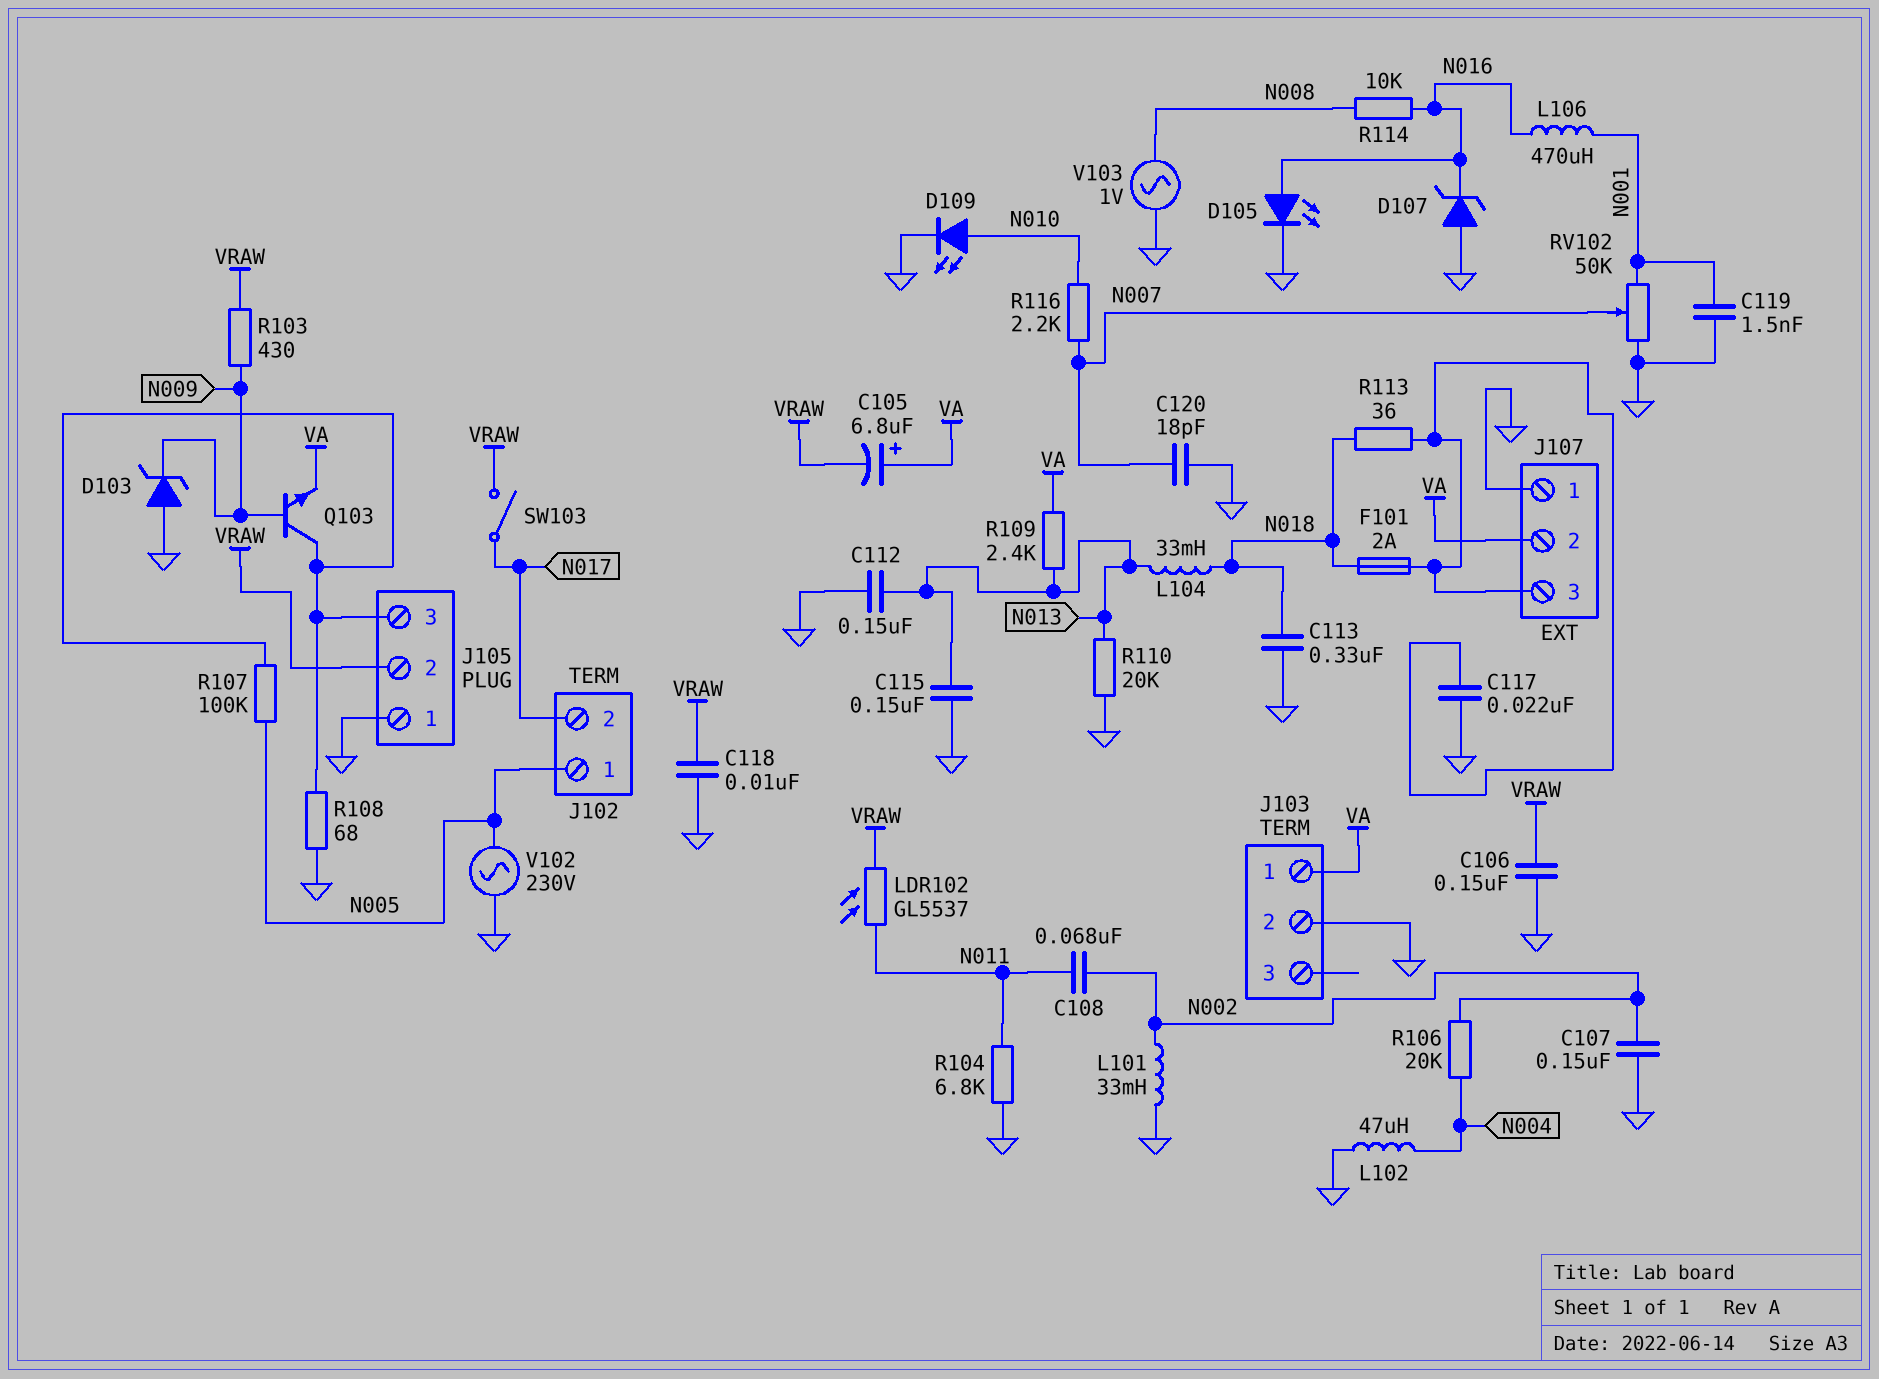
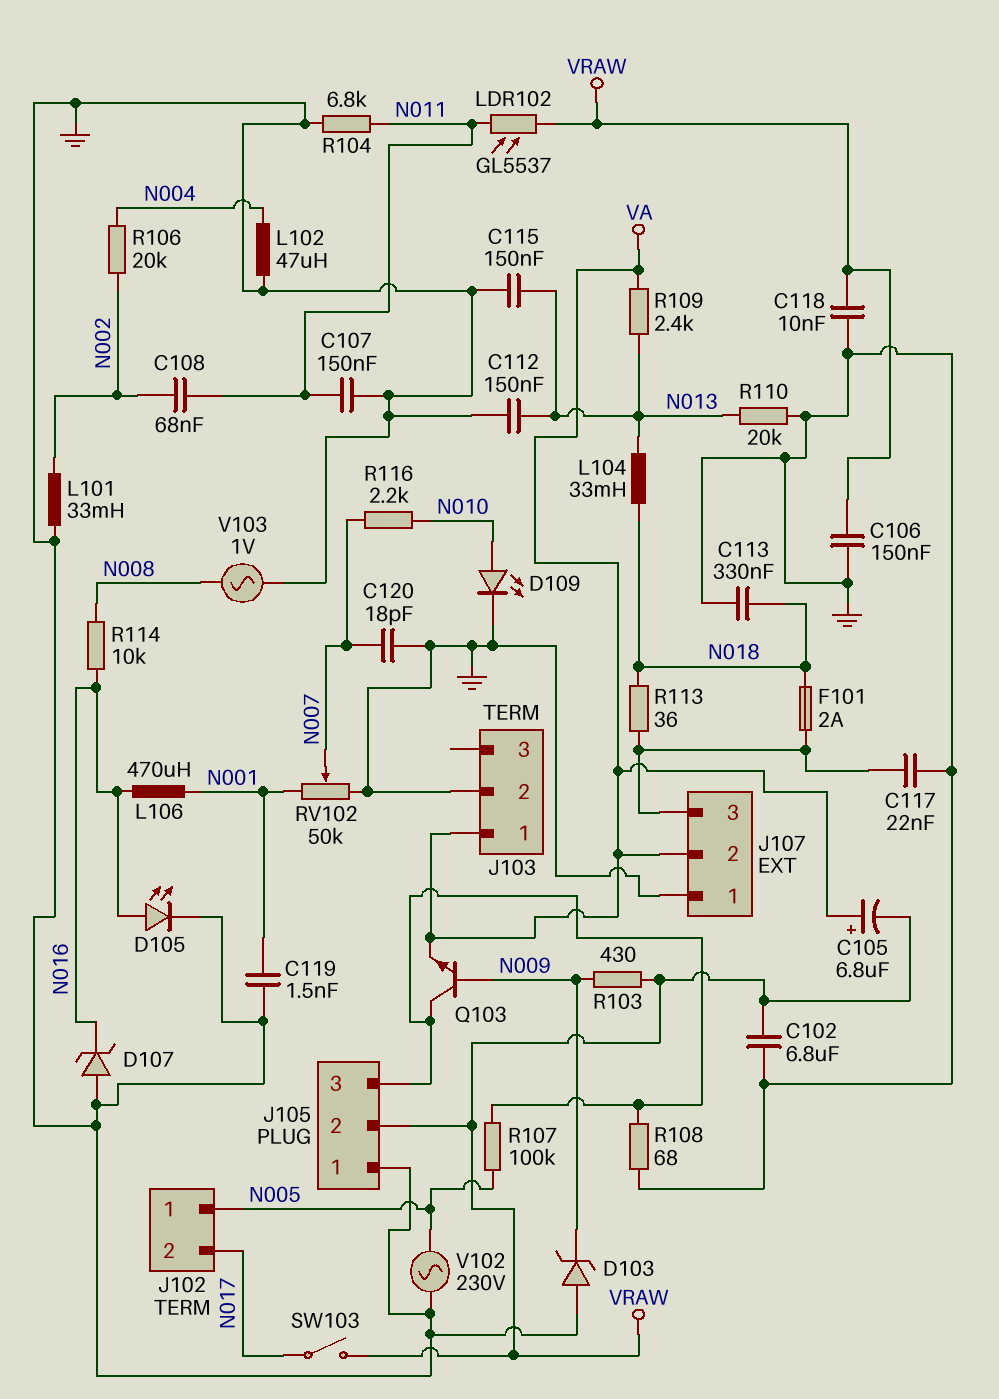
C102: none -> 6.8uF (GND, VRAW)
C107: 150nF (GND, N002) -> 150nF (GND, N011)

